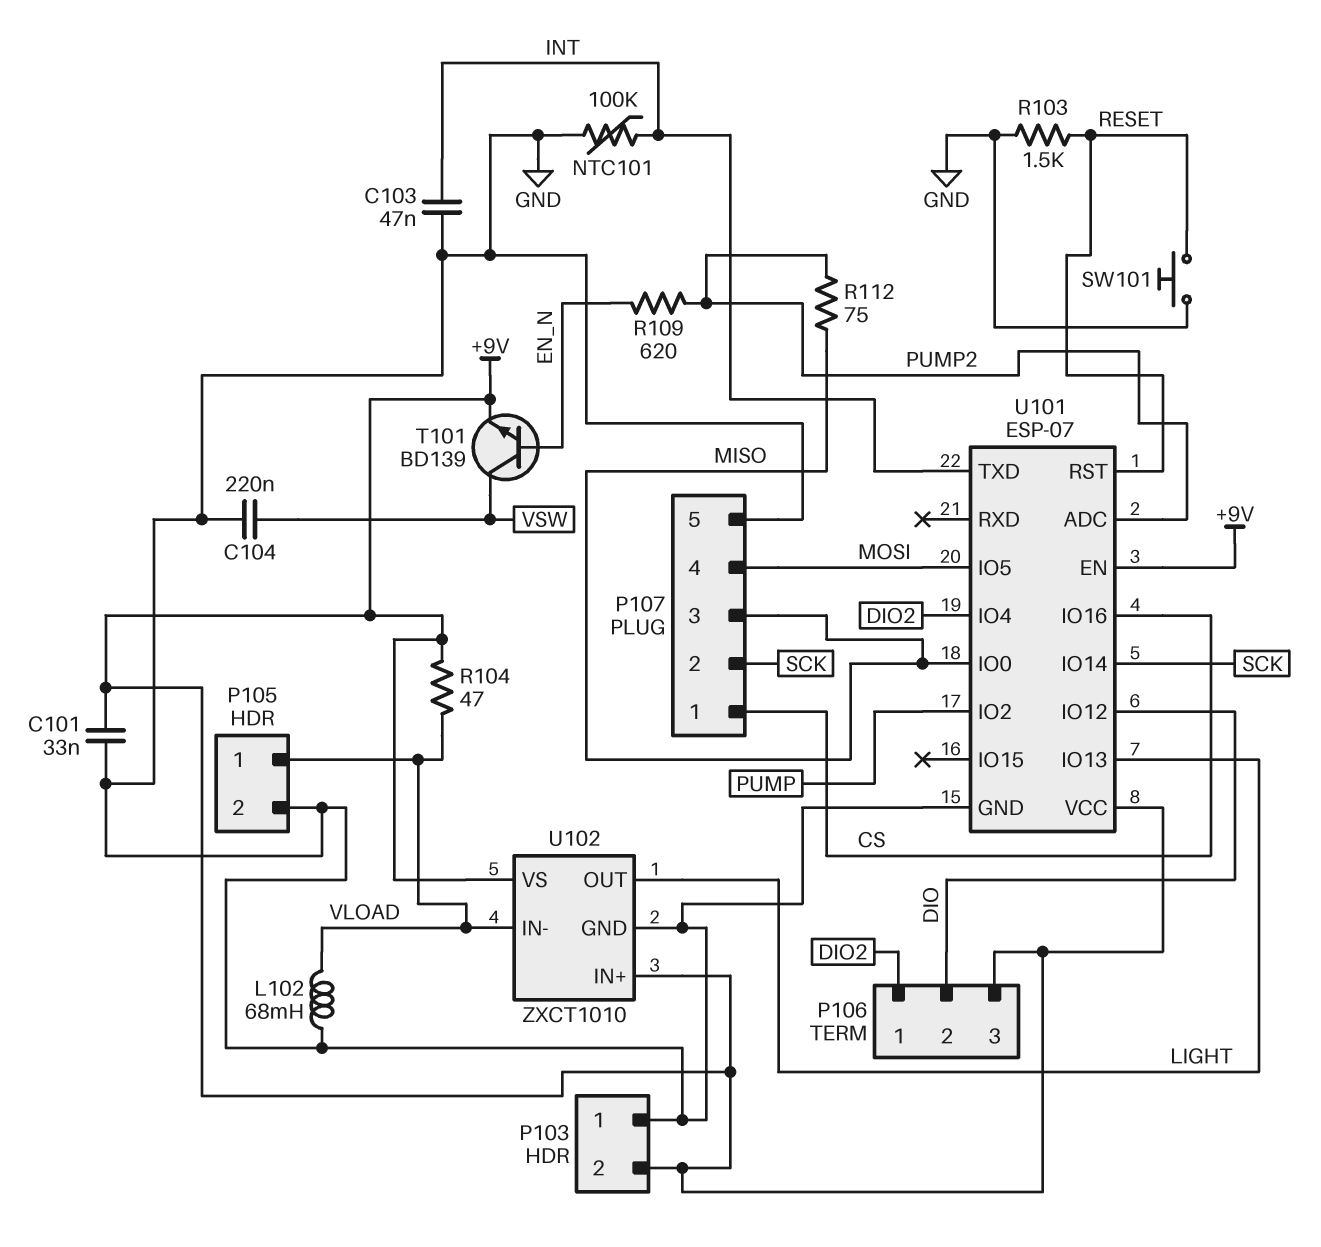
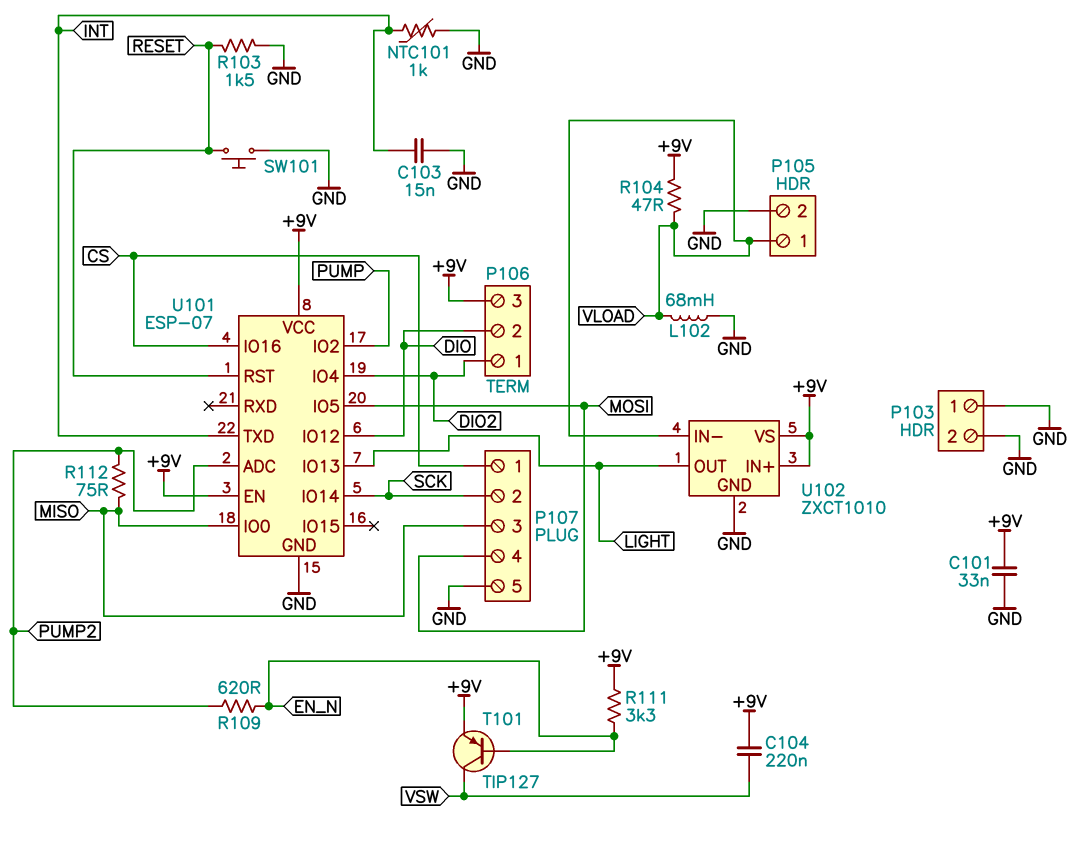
C103: 47nF (GND, INT) -> 15nF (GND, INT)
C104: 220nF (GND, VSW) -> 220nF (+9V, VSW)
NTC101: 100k (GND, INT) -> 1k (GND, INT)
P103 pin 2: +9V -> GND
R111: none -> 3.3k (+9V, EN_N)
T101: NPN BD139 (B EN_N, C VSW, E +9V) -> PNP TIP127 (B EN_N, C VSW, E +9V)

